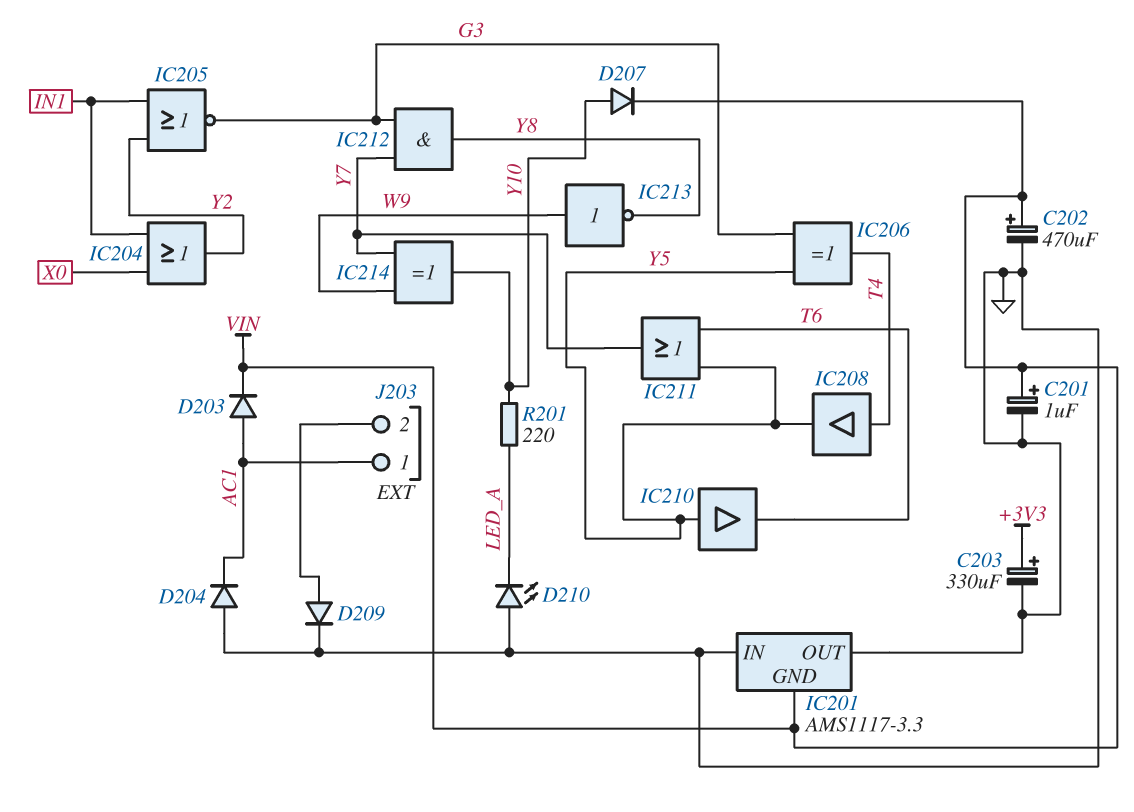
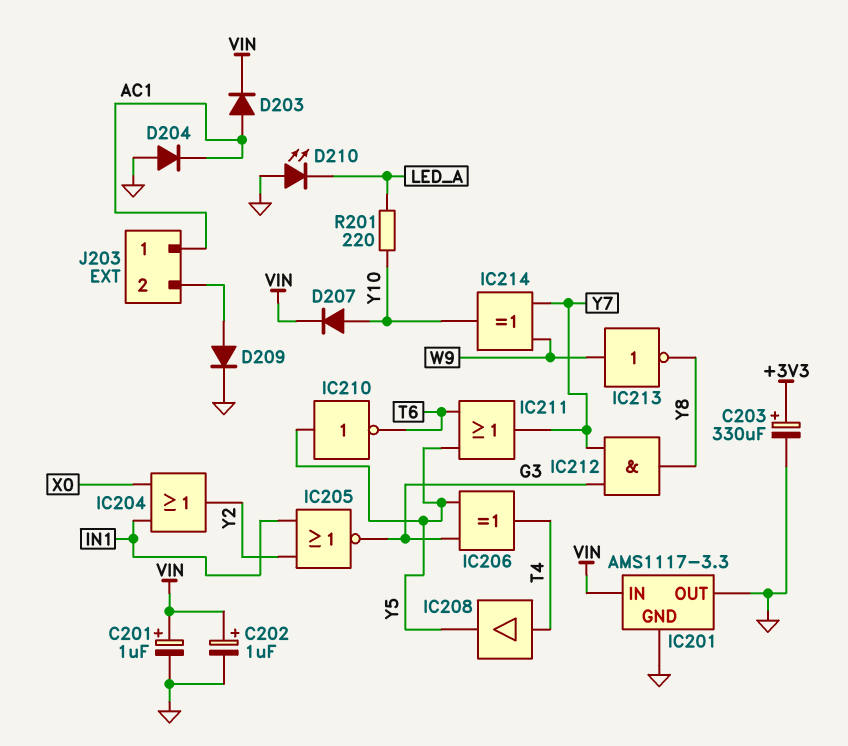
C202: 470uF (plus VIN, minus GND) -> 1uF (plus VIN, minus GND)
IC201 pin GND: VIN -> GND
IC201 pin IN: GND -> VIN
IC210: buffer (in Y5, out T6) -> NOT (in Y5, out T6)

